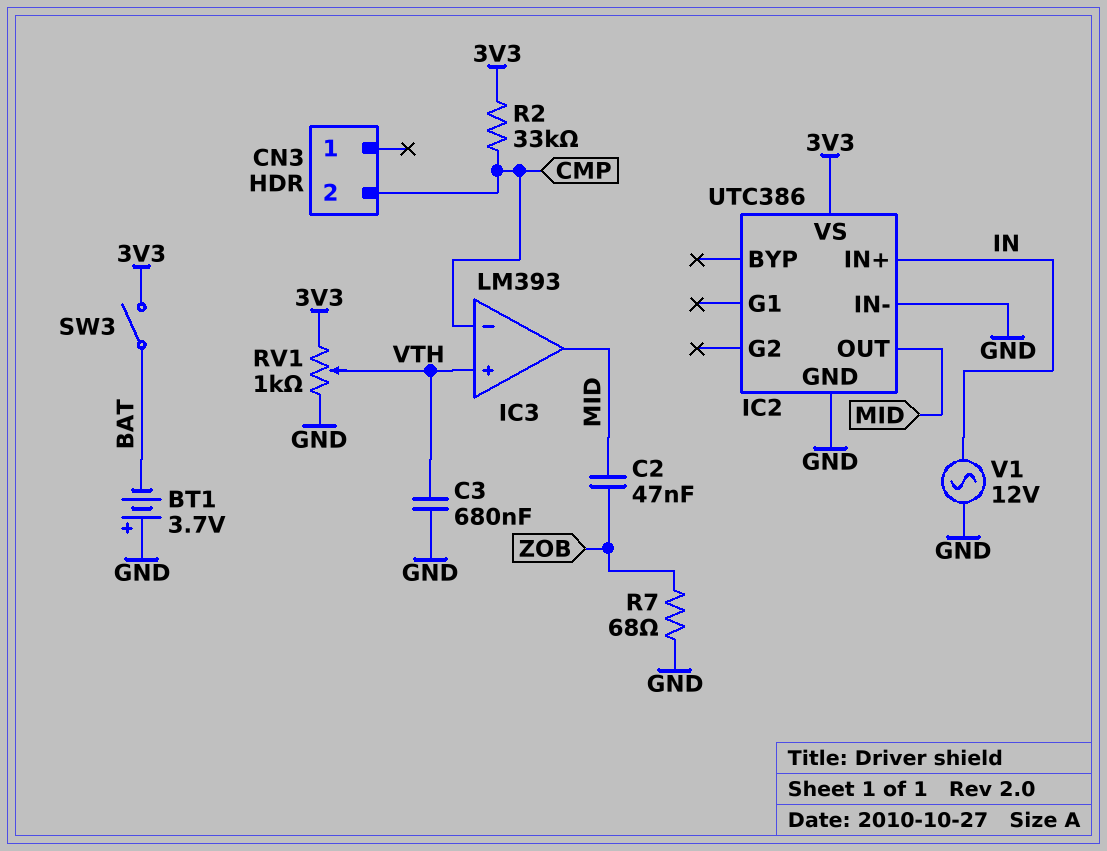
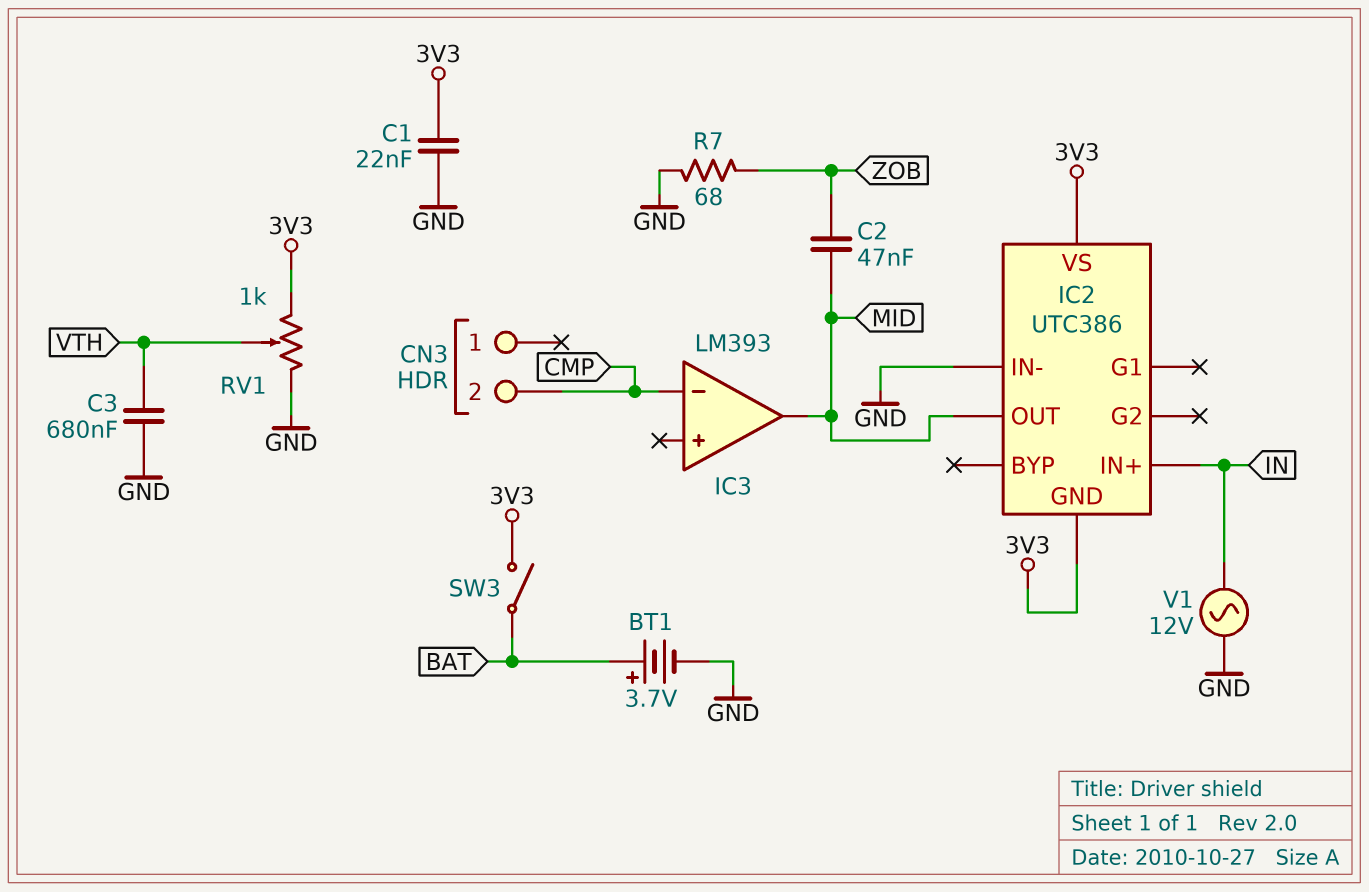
BT1: 3.7V (plus GND, minus BAT) -> 3.7V (plus BAT, minus GND)
C1: none -> 22nF (3V3, GND)
IC2 pin GND: GND -> 3V3
IC3 pin in+: VTH -> none
R2: 33k (3V3, CMP) -> none

